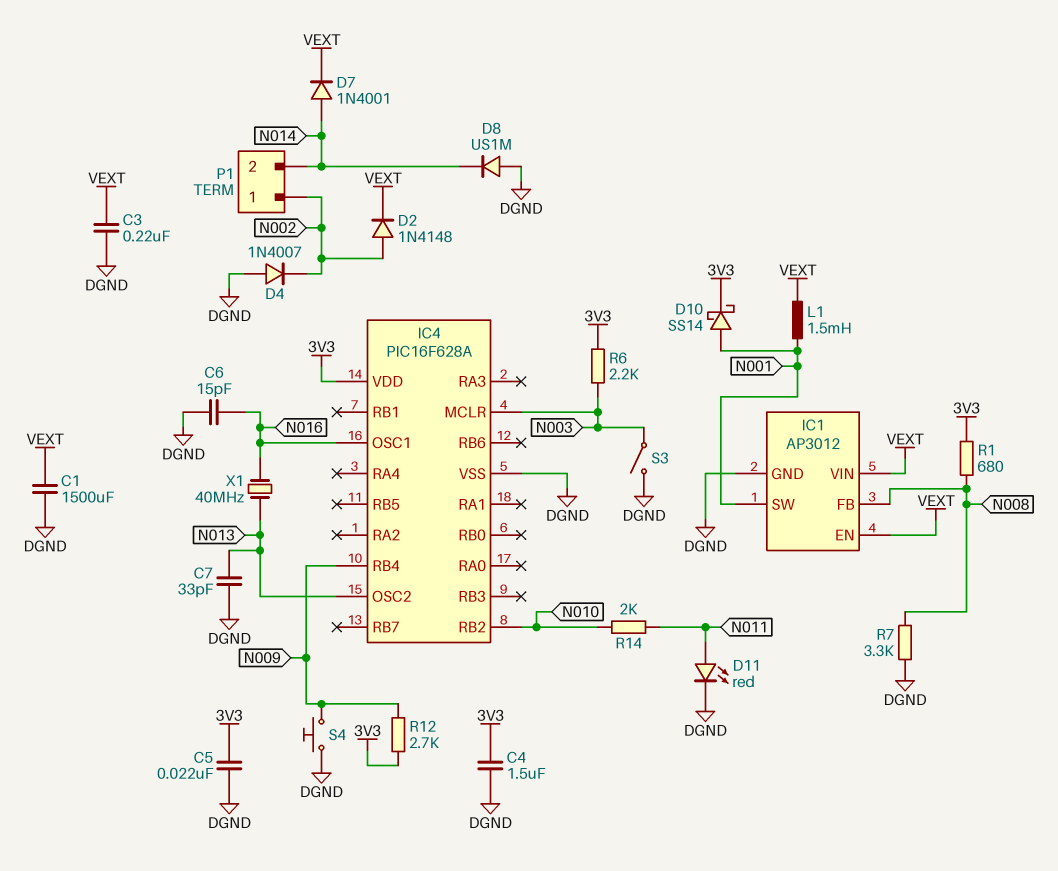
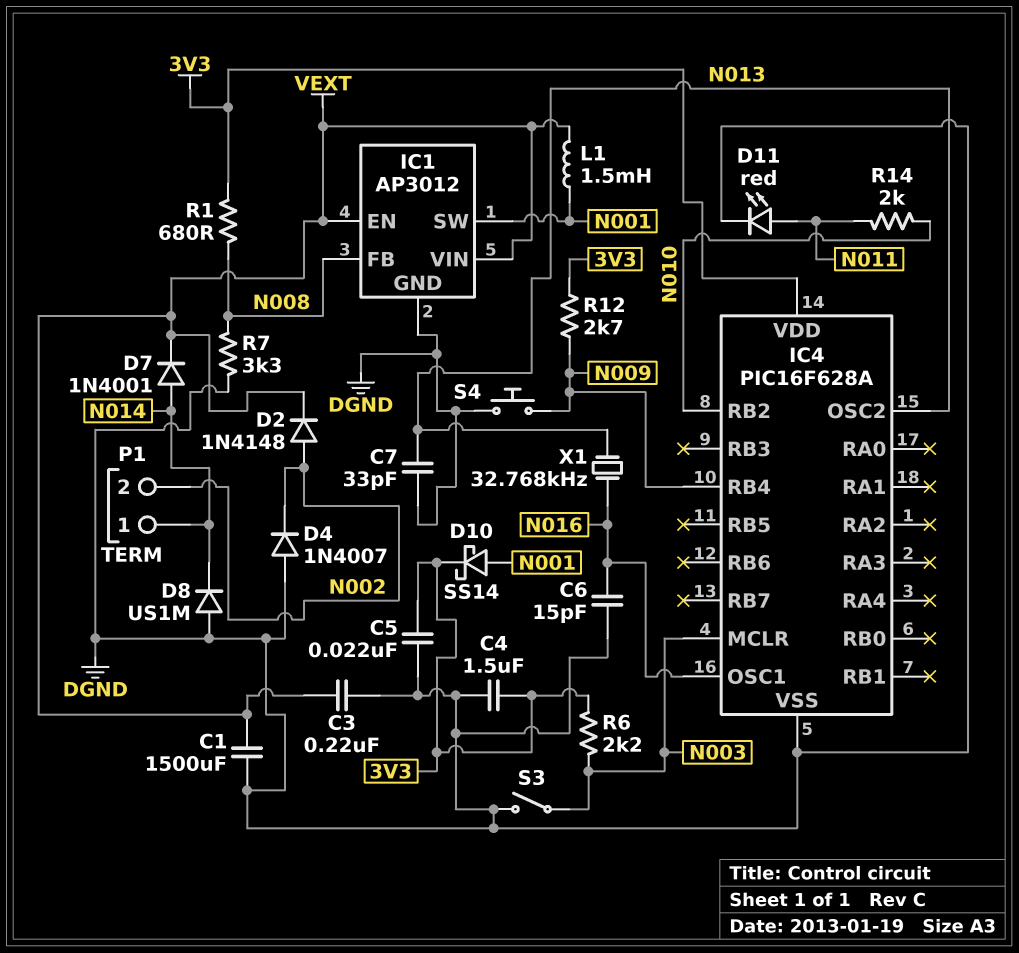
P1 pin 1: N002 -> N014
P1 pin 2: N014 -> N002
X1: 40MHz (N013, N016) -> 32.768kHz (N013, N016)

